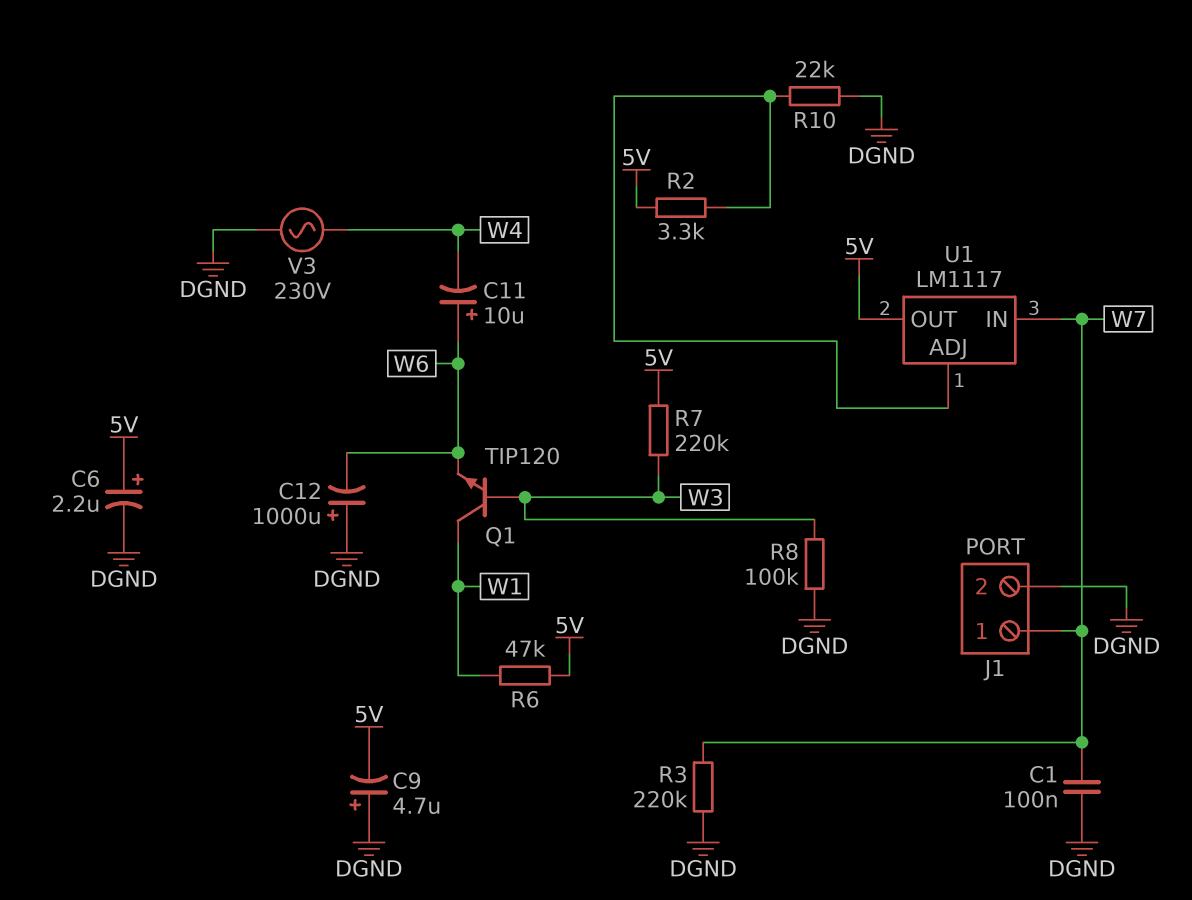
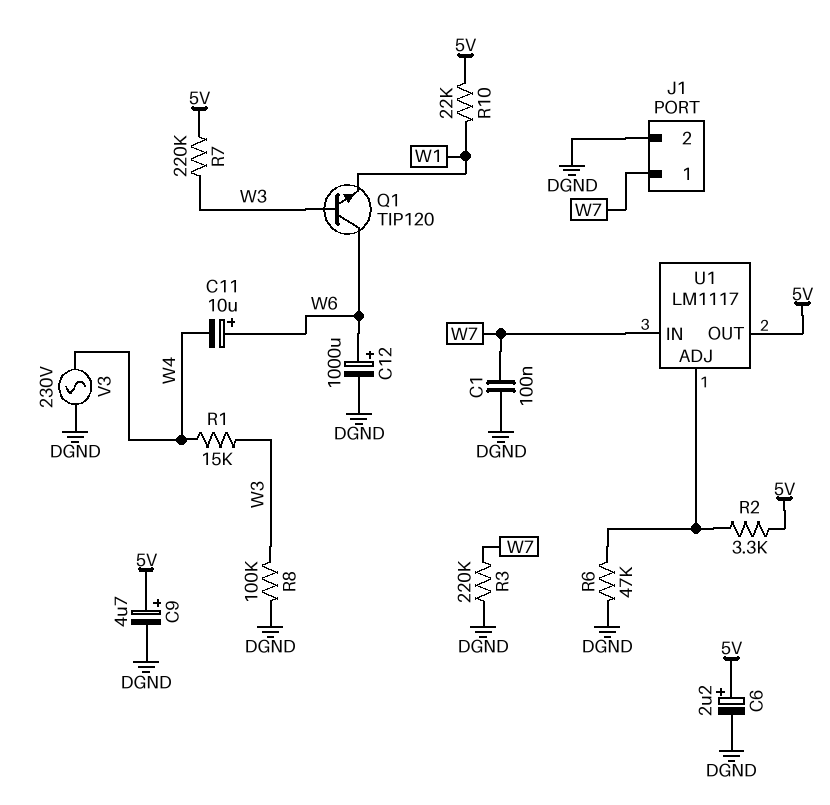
C9: 4.7uF (plus DGND, minus 5V) -> 4.7uF (plus 5V, minus DGND)
C12: 1000uF (plus DGND, minus W6) -> 1000uF (plus W6, minus DGND)
Q1: NPN TIP120 (B W3, C W1, E W6) -> NPN TIP120 (B W3, C W6, E W1)
R1: none -> 15k (W3, W4)
R6: 47k (5V, W1) -> 47k (DGND, U1/ADJ)
R10: 22k (DGND, U1/ADJ) -> 22k (5V, W1)

